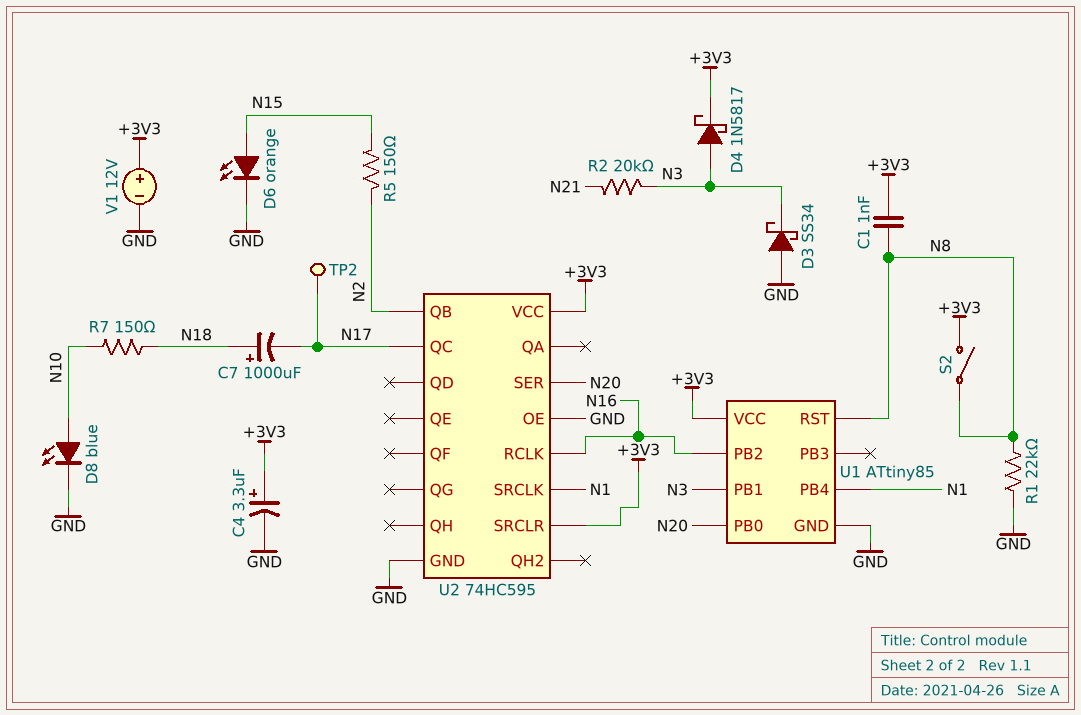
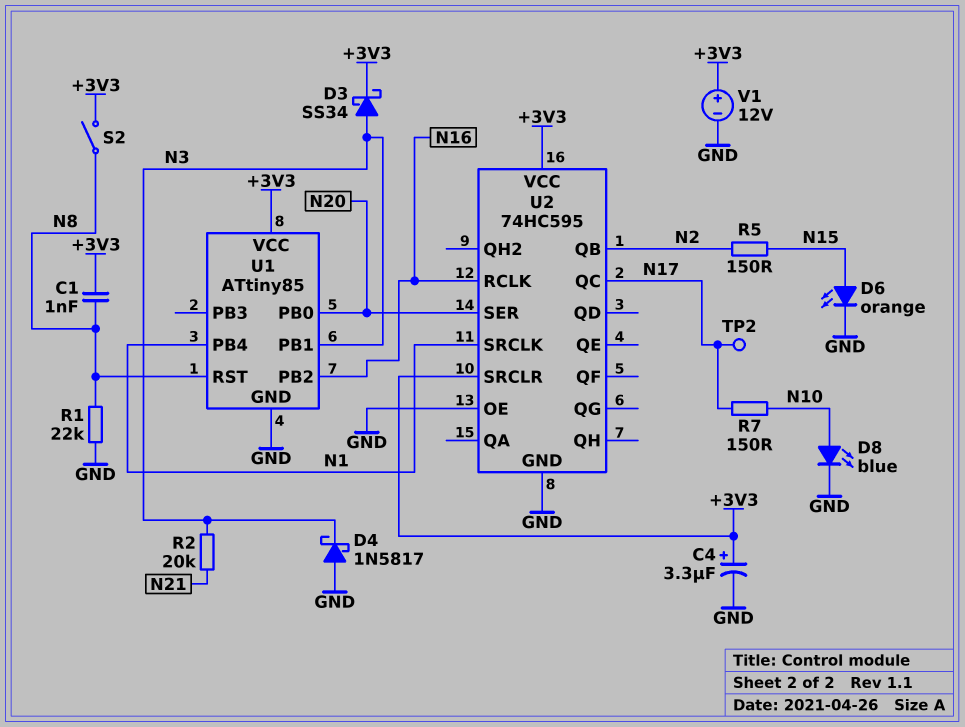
C7: 1000uF (plus N18, minus N17) -> none
D3: schottky SS34 (A GND, K N3) -> schottky SS34 (A N3, K +3V3)
D4: schottky 1N5817 (A N3, K +3V3) -> schottky 1N5817 (A GND, K N3)
R7: 150 (N10, N18) -> 150 (N10, N17)

